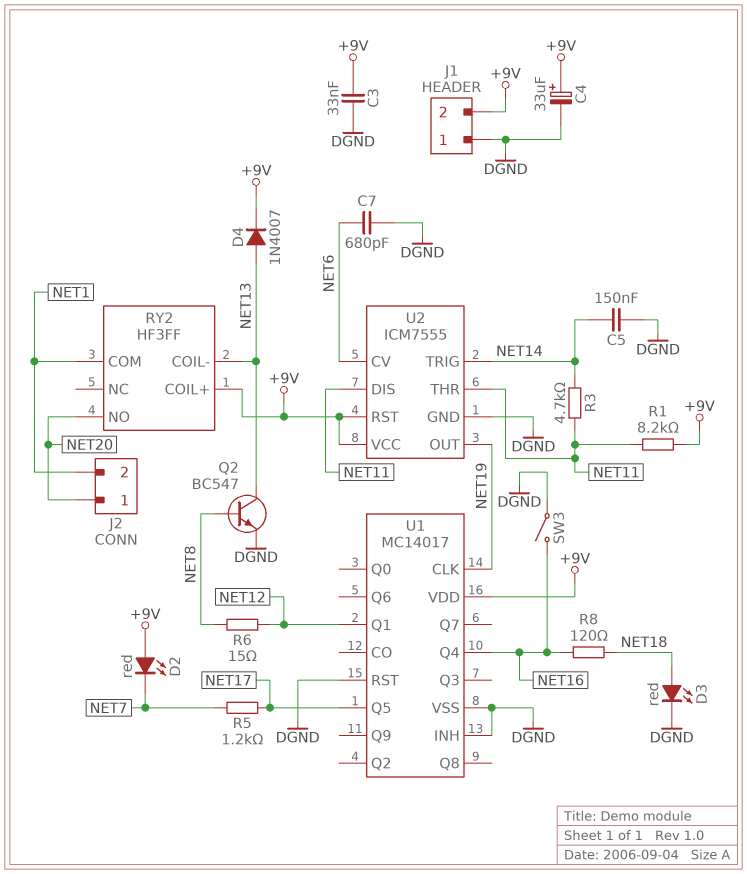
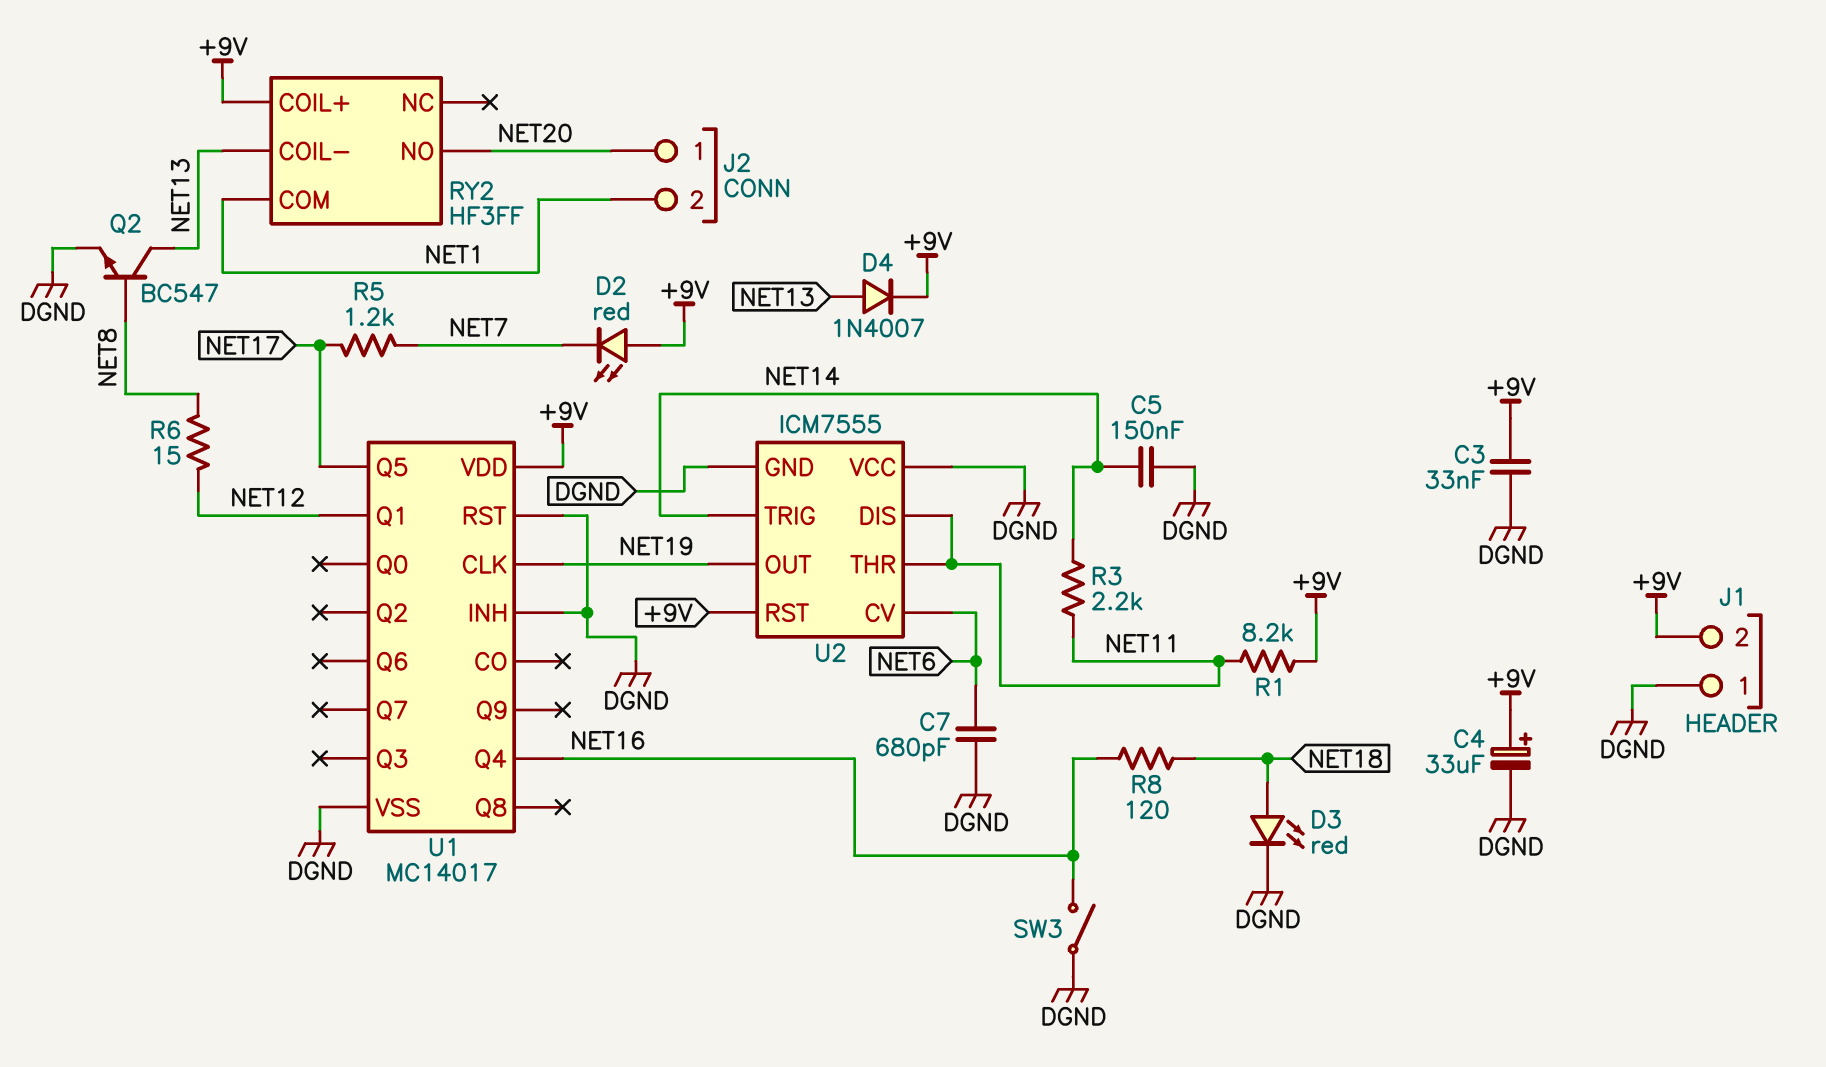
R3: 4.7k (NET11, NET14) -> 2.2k (NET11, NET14)
U2 pin VCC: +9V -> DGND

